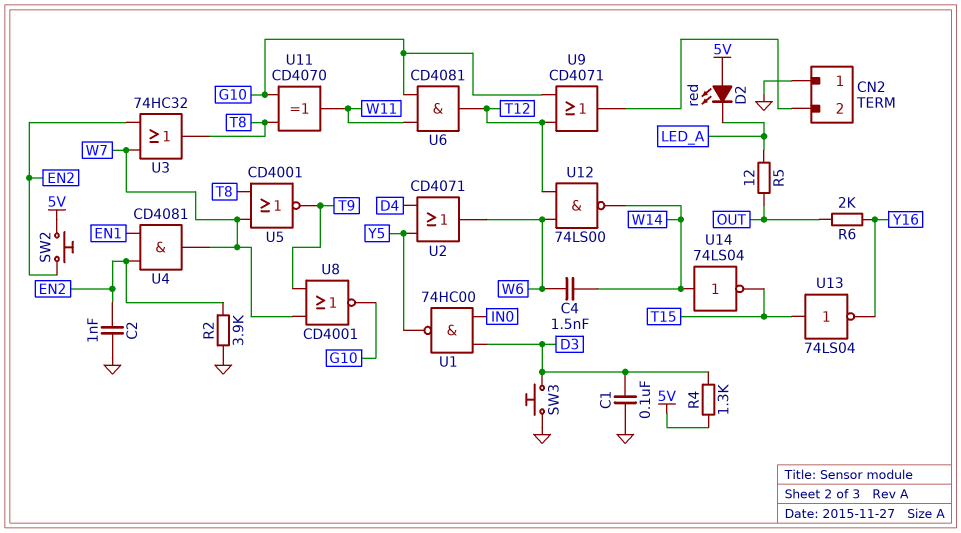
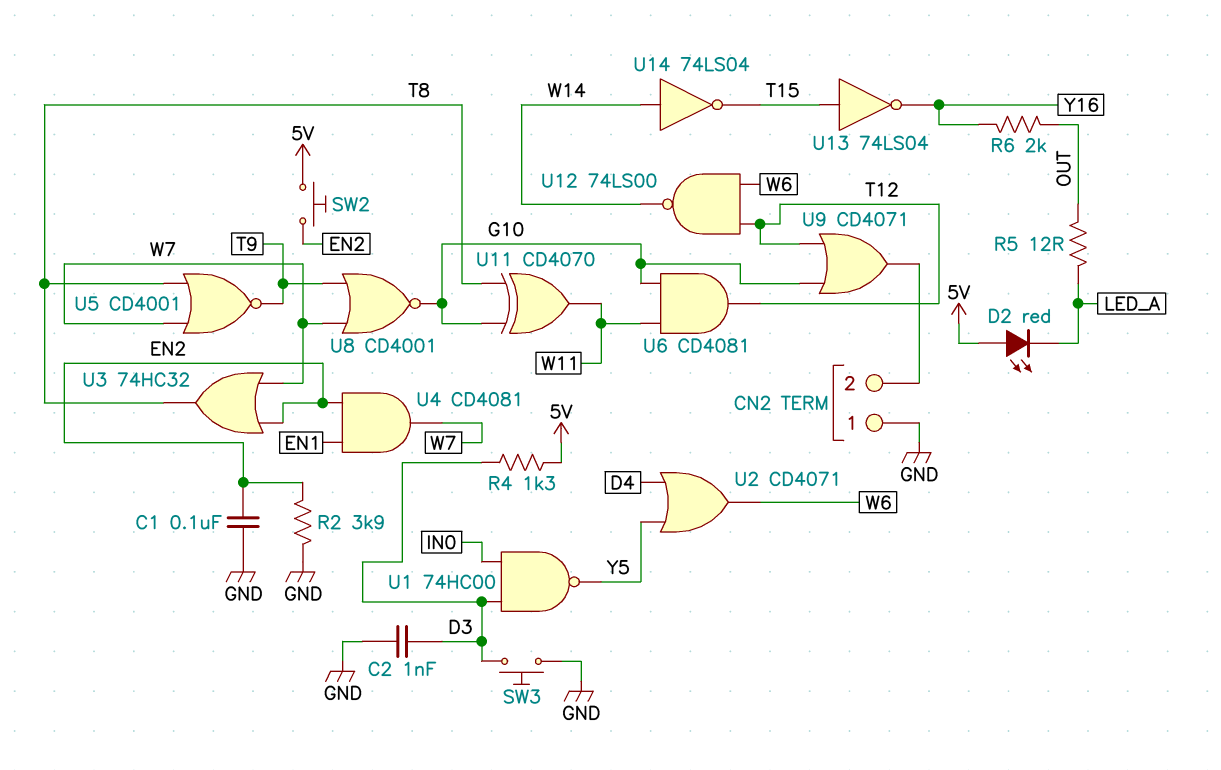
C1: 100nF (D3, GND) -> 100nF (EN2, GND)
C2: 1nF (EN2, GND) -> 1nF (D3, GND)
C4: 1.5nF (W6, W14) -> none

